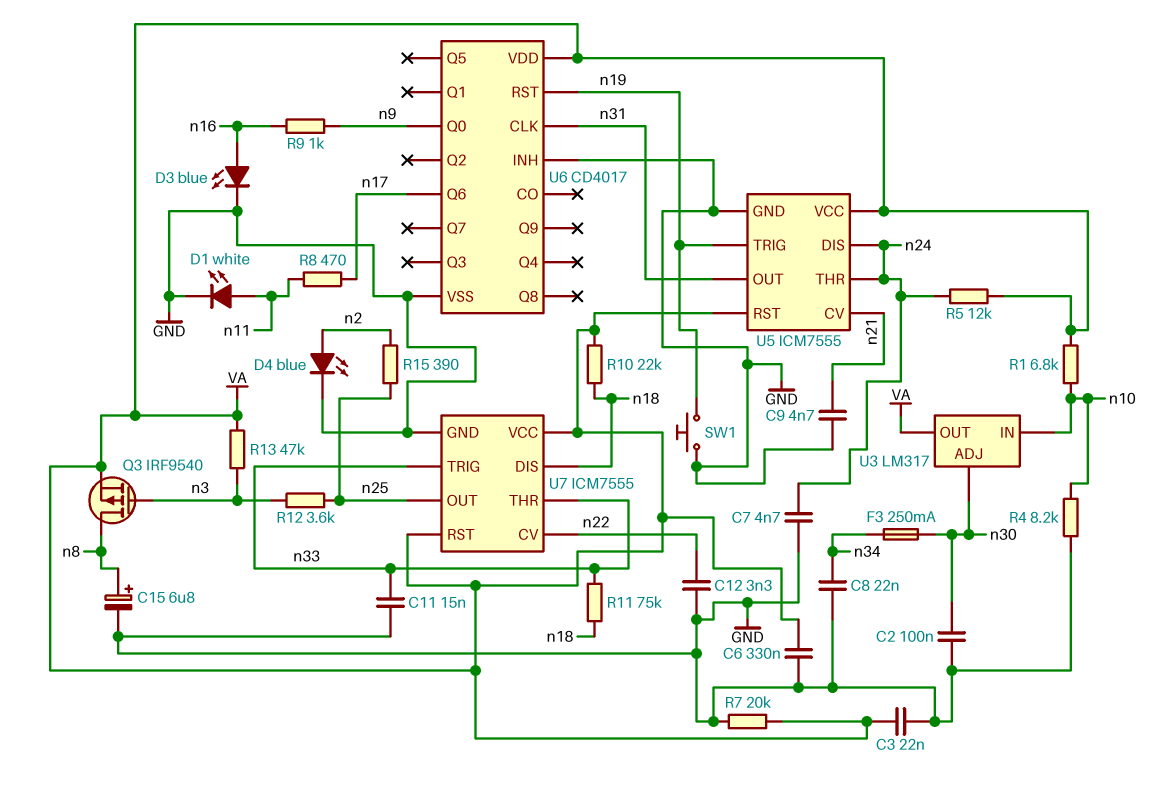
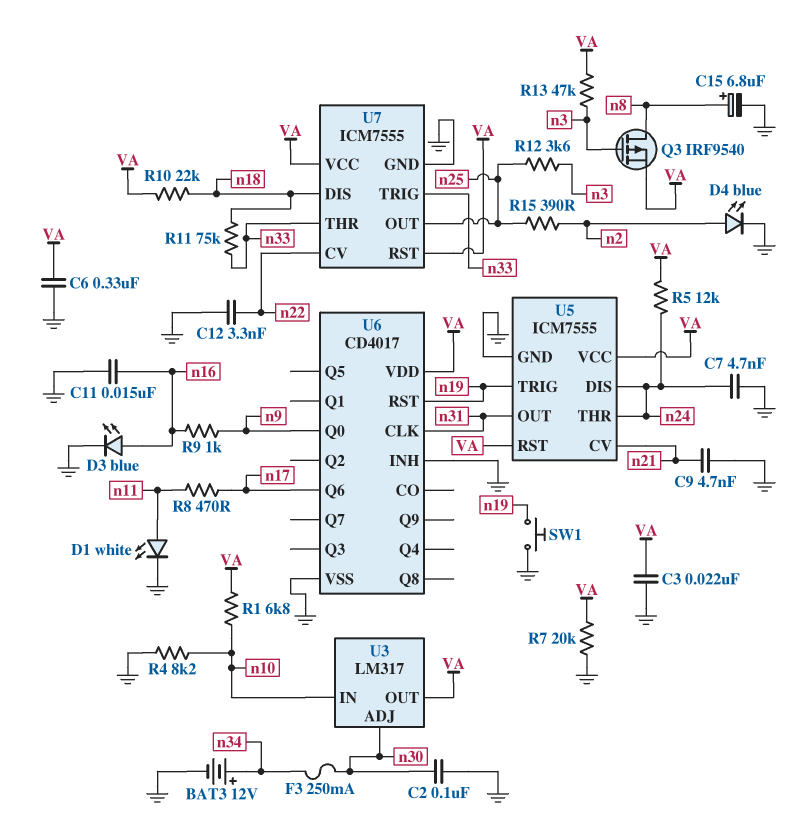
BAT3: none -> 12V (plus n34, minus GND)
C8: 22nF (GND, n34) -> none
C11: 15nF (GND, n33) -> 15nF (GND, n16)

